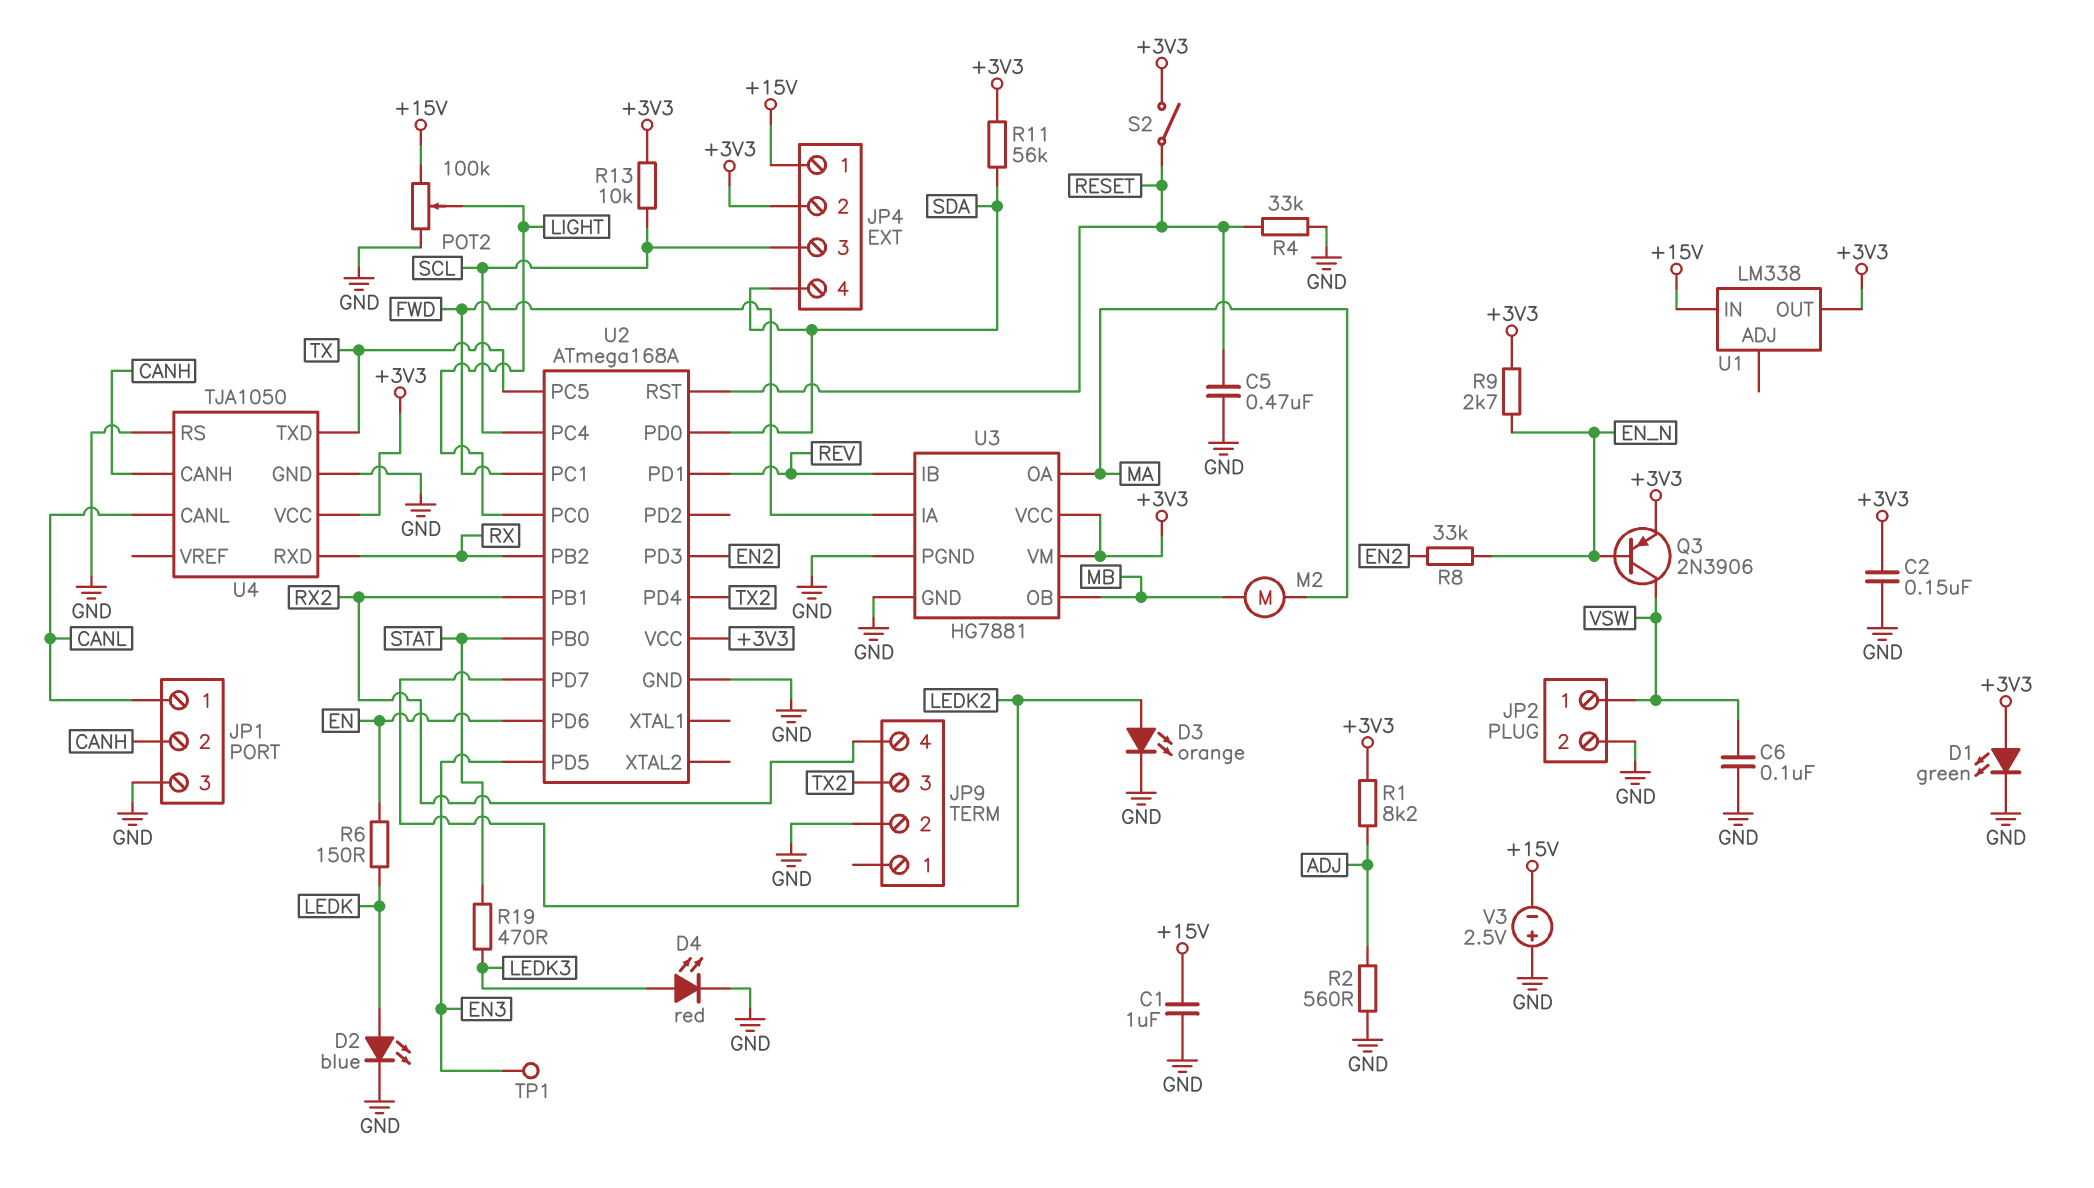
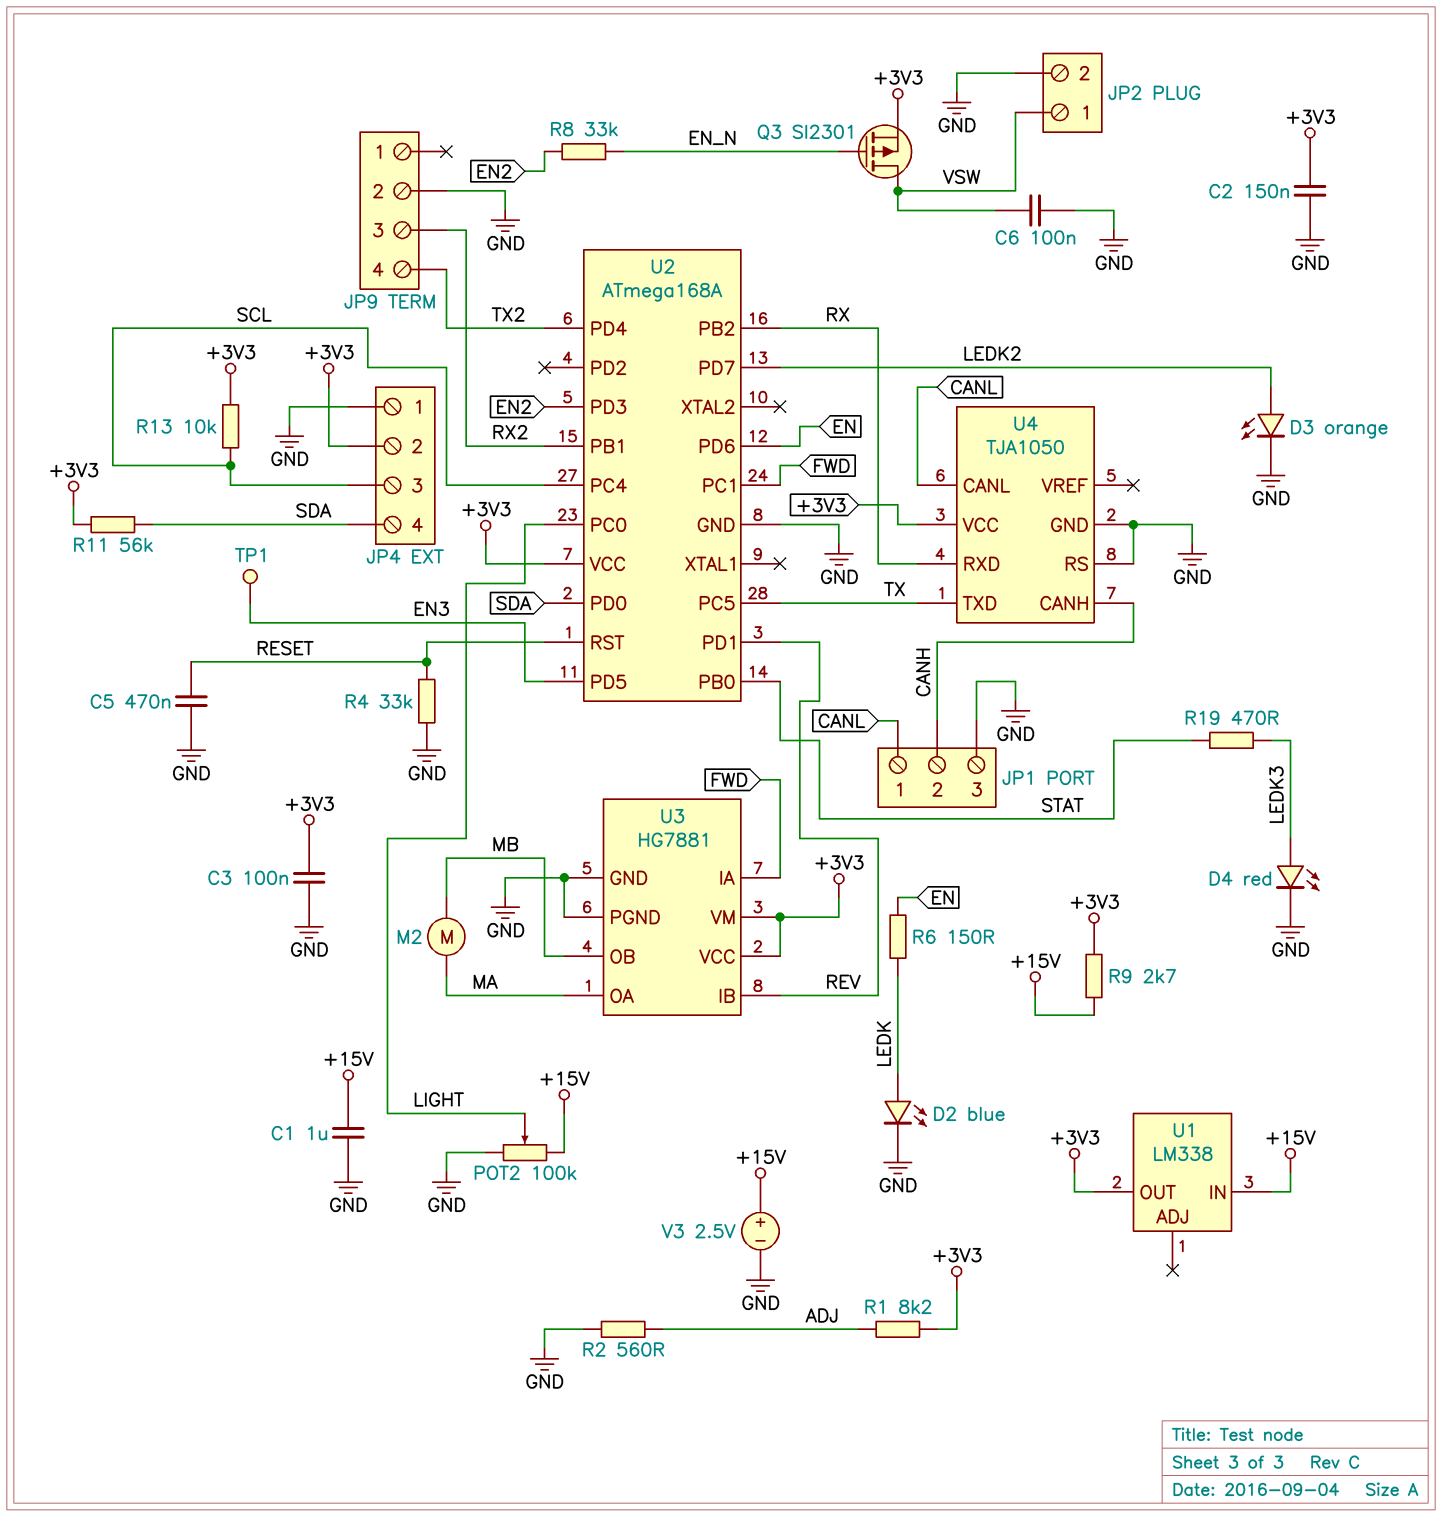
C3: none -> 100nF (+3V3, GND)
D1: LED green (A +3V3, K GND) -> none
JP4 pin 1: +15V -> GND
JP9 pin 3: TX2 -> RX2
JP9 pin 4: RX2 -> TX2
Q3: PNP 2N3906 (B EN_N, C VSW, E +3V3) -> PMOS SI2301 (G EN_N, D VSW, S +3V3)
R9: 2.7k (+3V3, EN_N) -> 2.7k (+3V3, +15V)
S2: switch (+3V3, RESET) -> none
V3: 2.5V (plus GND, minus +15V) -> 2.5V (plus +15V, minus GND)

